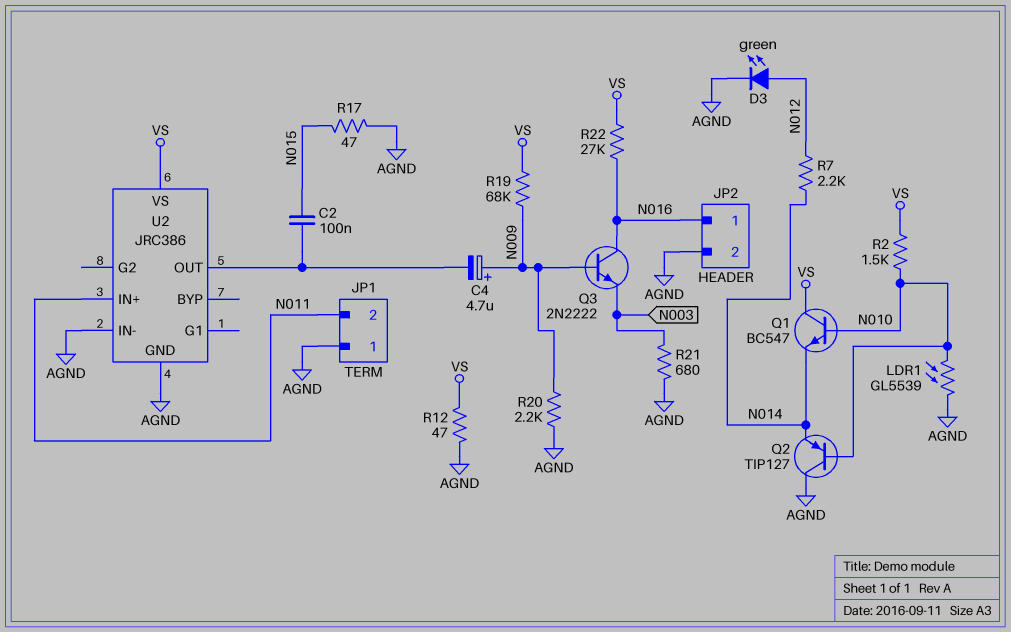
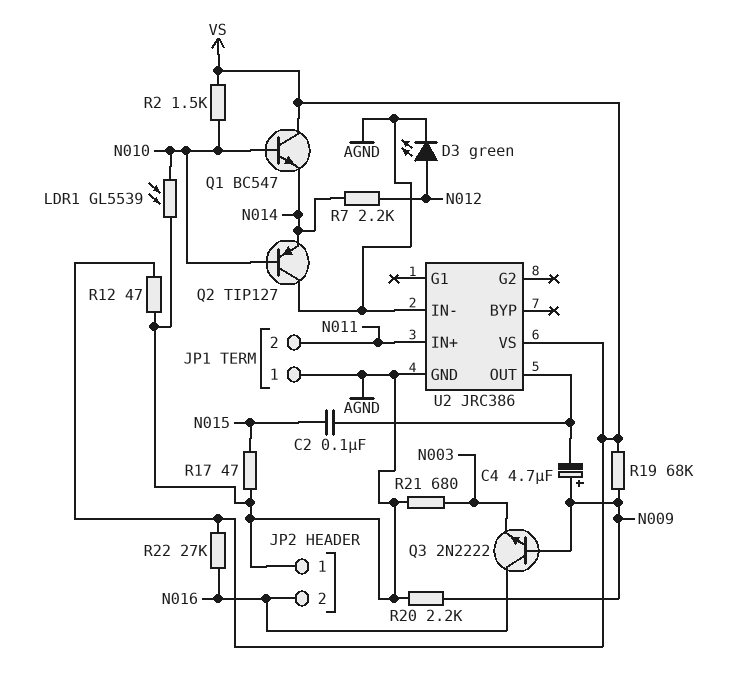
JP2 pin 1: N016 -> AGND
JP2 pin 2: AGND -> N016

